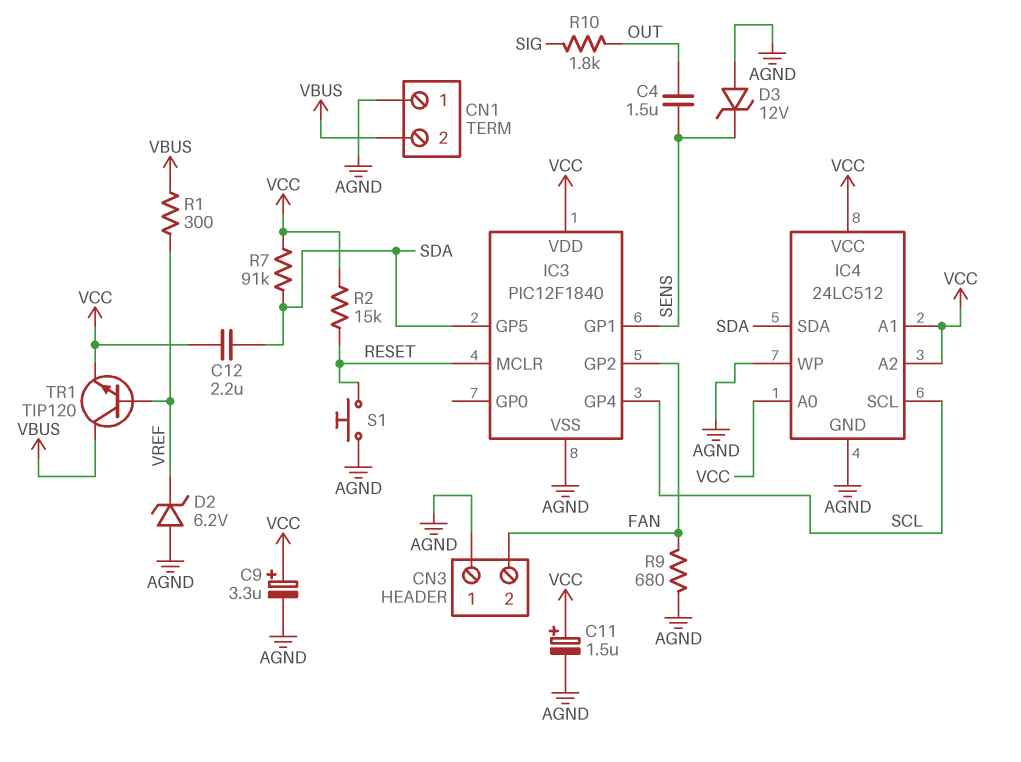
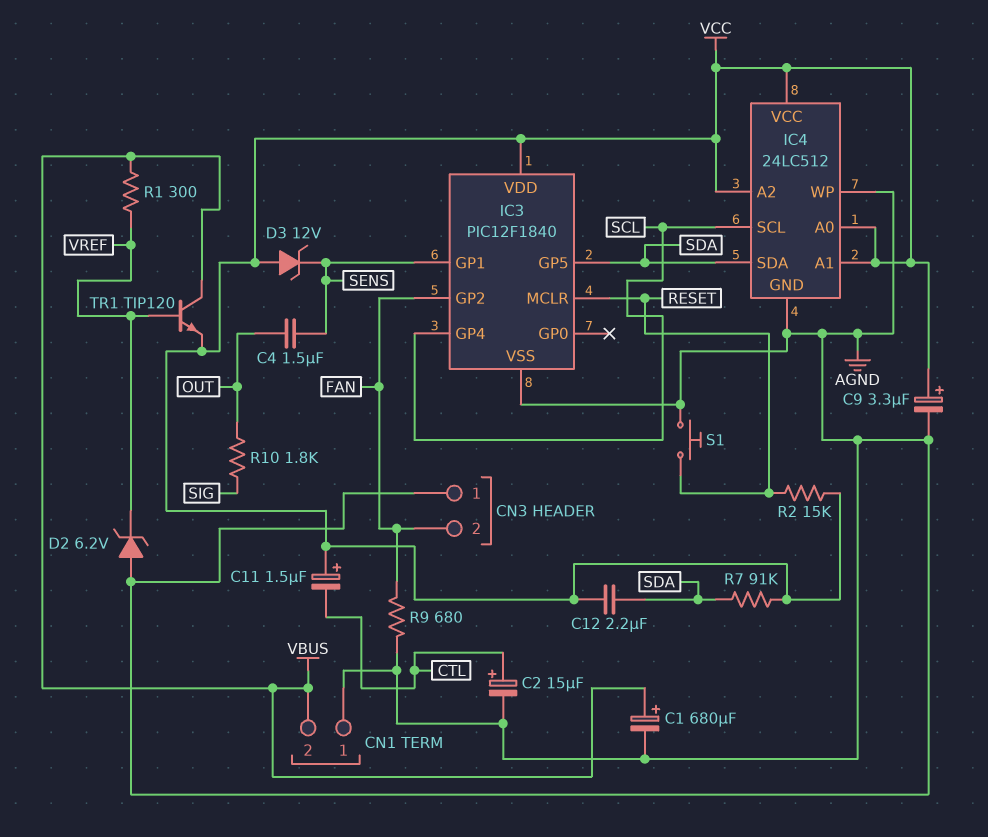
C1: none -> 680uF (plus VBUS, minus AGND)
C2: none -> 15uF (plus CTL, minus AGND)
C11: 1.5uF (plus VCC, minus AGND) -> 1.5uF (plus VCC, minus CTL)
D3: zener 12V (A AGND, K SENS) -> zener 12V (A VCC, K SENS)

